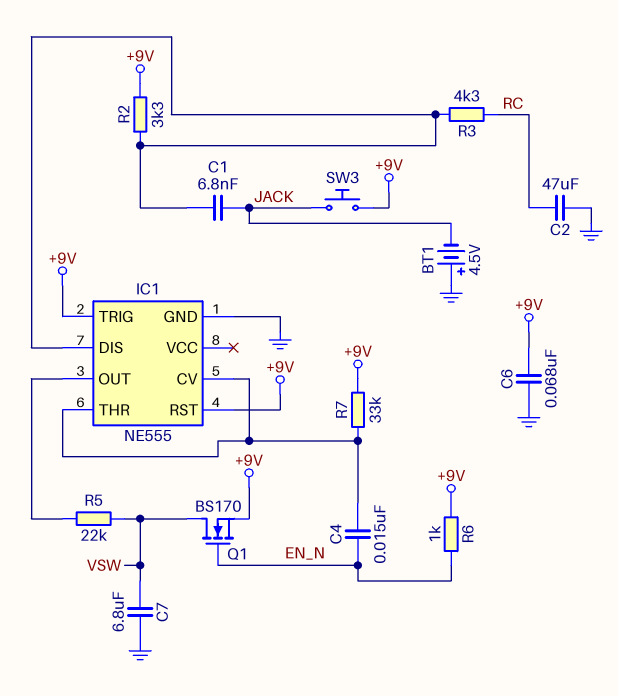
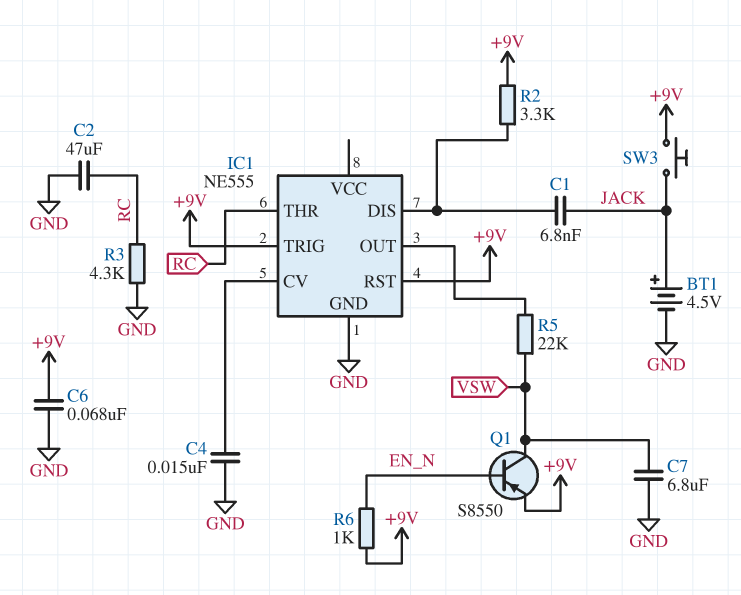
BT1: 4.5V (plus GND, minus JACK) -> 4.5V (plus JACK, minus GND)
C4: 15nF (EN_N, IC1/CV) -> 15nF (GND, IC1/CV)
IC1 pin THR: IC1/CV -> RC
Q1: NMOS BS170 (G EN_N, D VSW, S +9V) -> PNP S8550 (B EN_N, C VSW, E +9V)
R3: 4.3k (IC1/DIS, RC) -> 4.3k (GND, RC)
R7: 33k (+9V, IC1/CV) -> none

